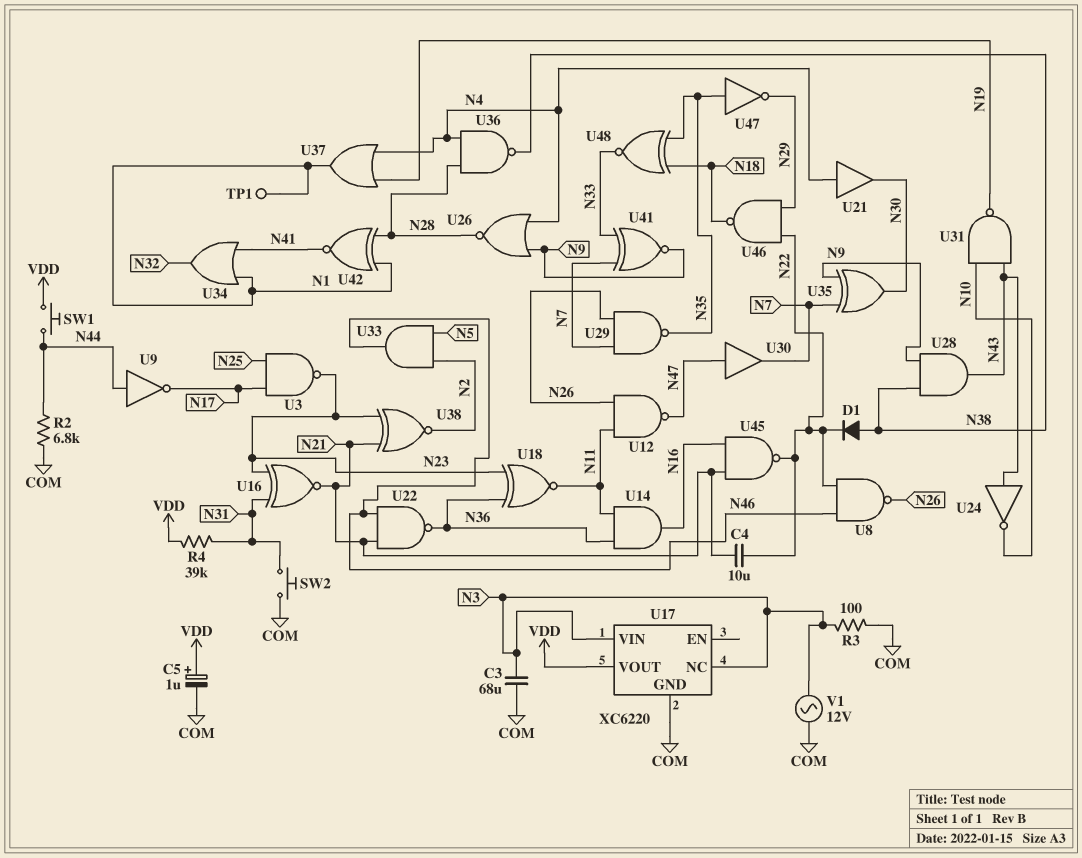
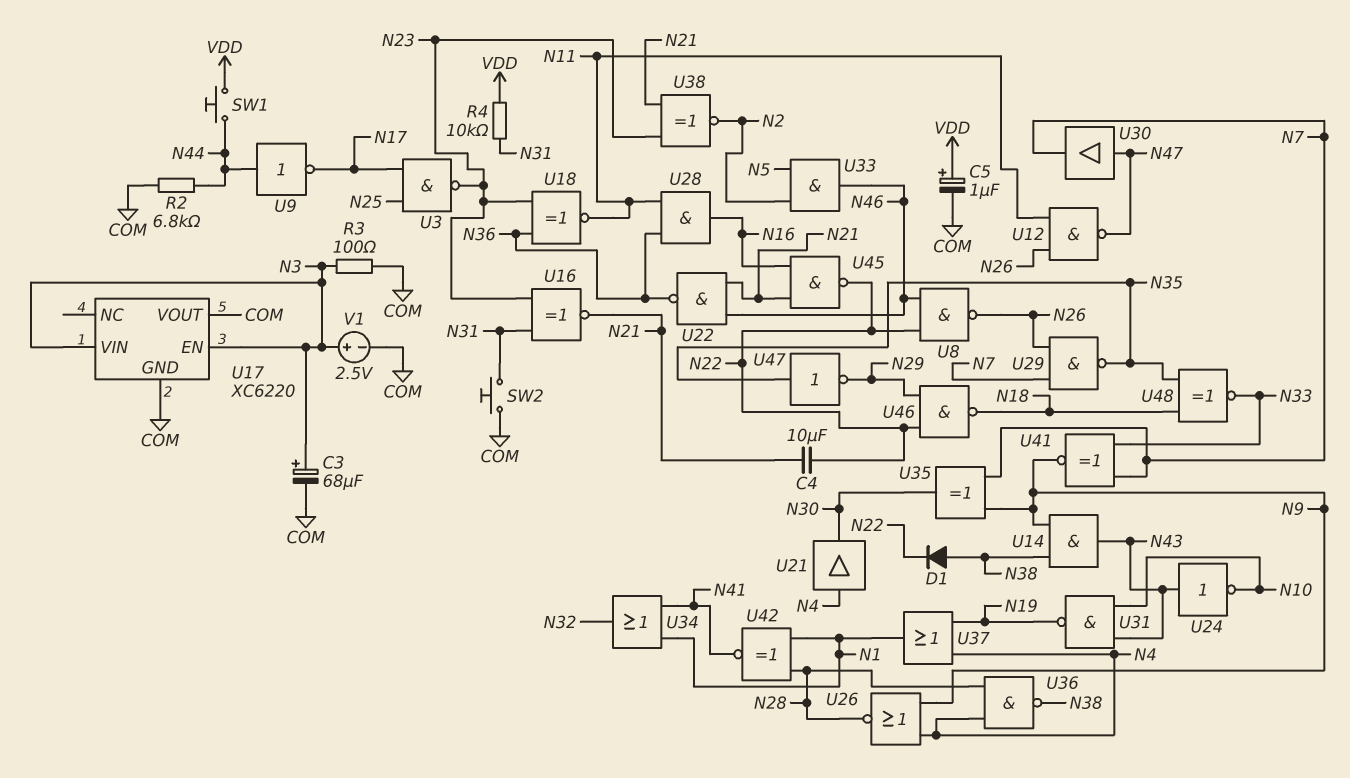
C3: 68uF (COM, N3) -> 68uF (plus N3, minus COM)
R4: 39k (N31, VDD) -> 10k (N31, VDD)
TP1: test point (N1) -> none
U14: AND (in N11, in N36, out N16) -> AND (in N9, in N38, out N43)
U17 pin EN: none -> N3
U17 pin NC: N3 -> none
U17 pin VOUT: VDD -> COM
U28: AND (in N9, in N38, out N43) -> AND (in N11, in N36, out N16)
V1: AC 12V (COM, N3) -> 2.5V (plus N3, minus COM)

